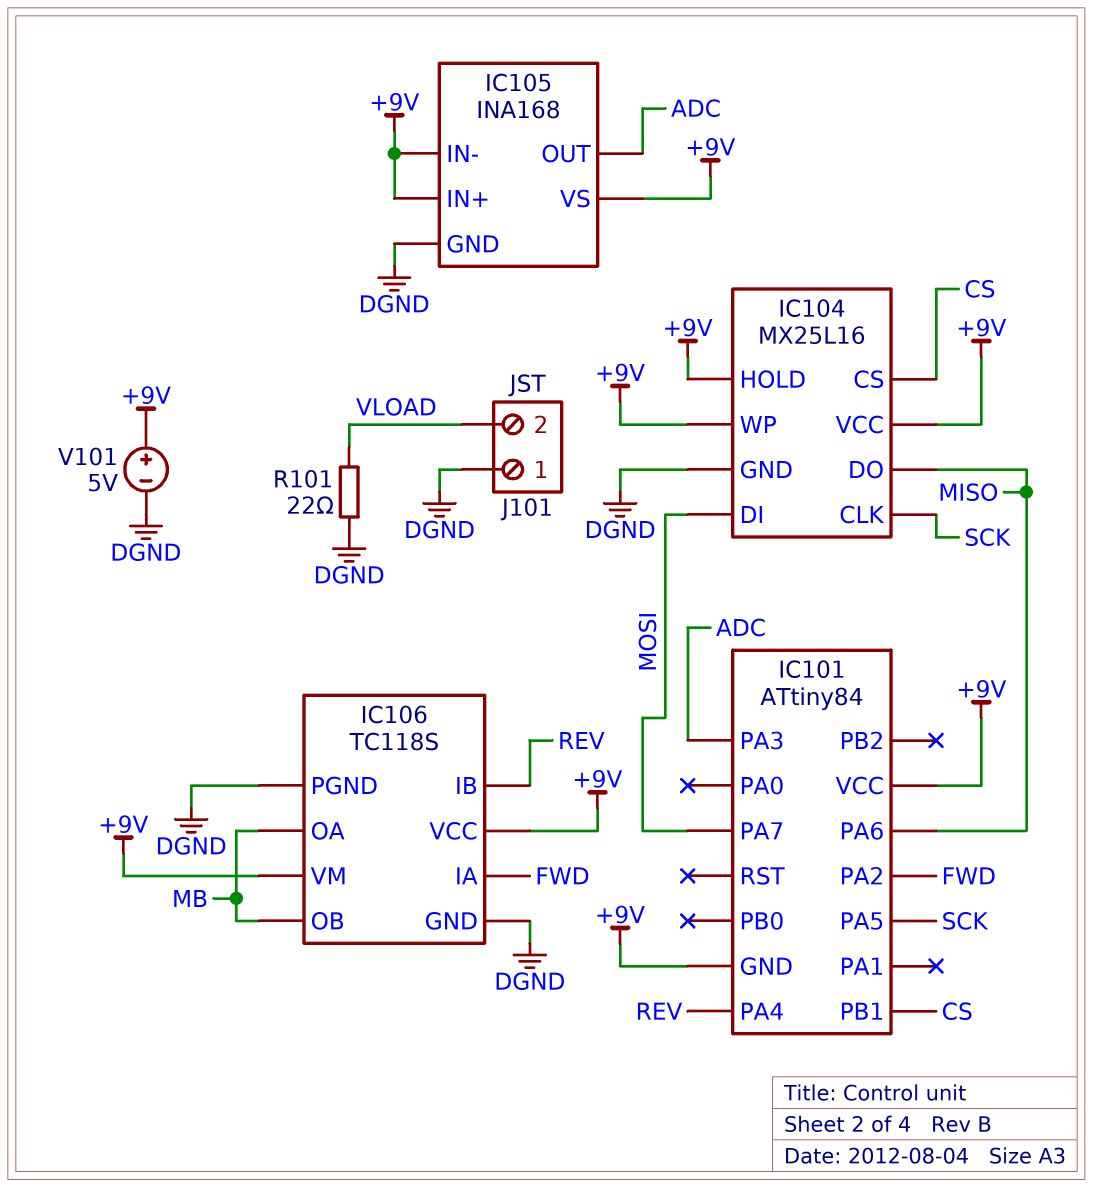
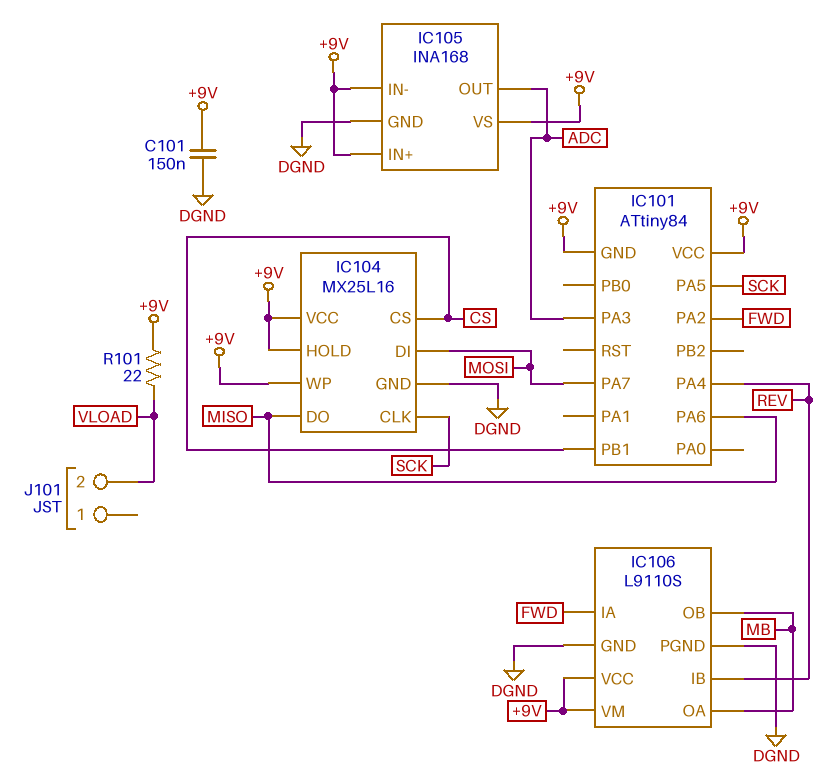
C101: none -> 150nF (+9V, DGND)
IC106: TC118S -> L9110S
J101 pin 1: DGND -> none
R101: 22 (DGND, VLOAD) -> 22 (+9V, VLOAD)
V101: 5V (plus +9V, minus DGND) -> none

